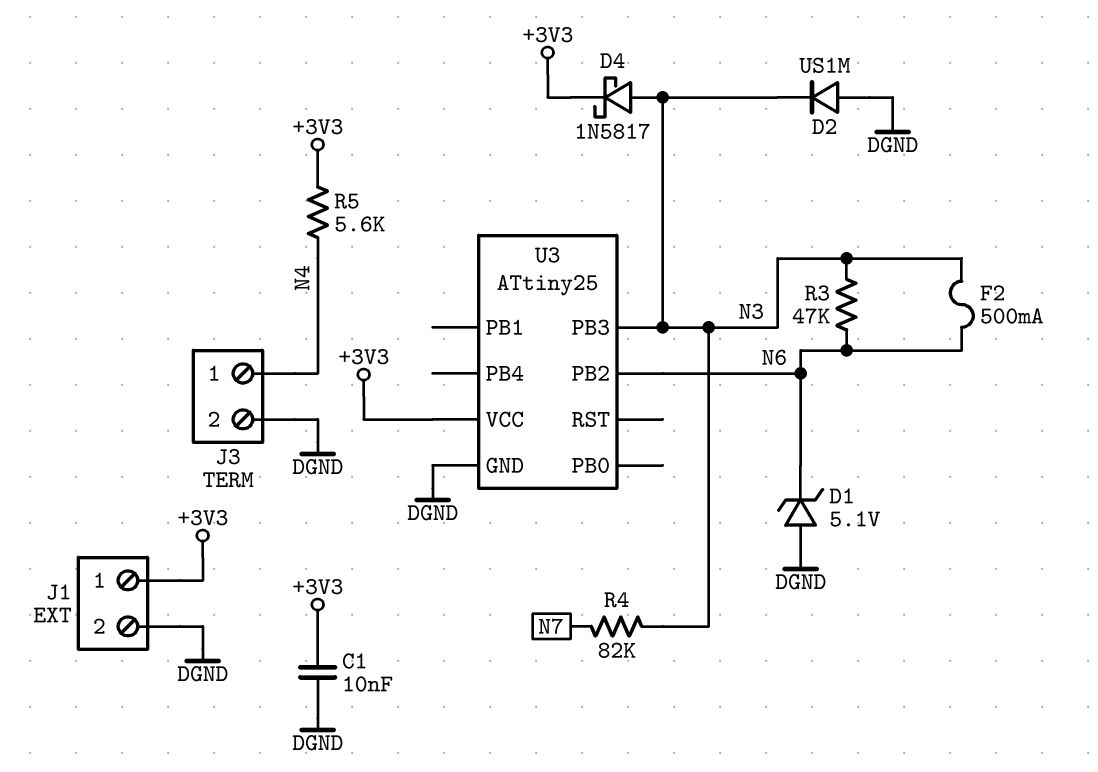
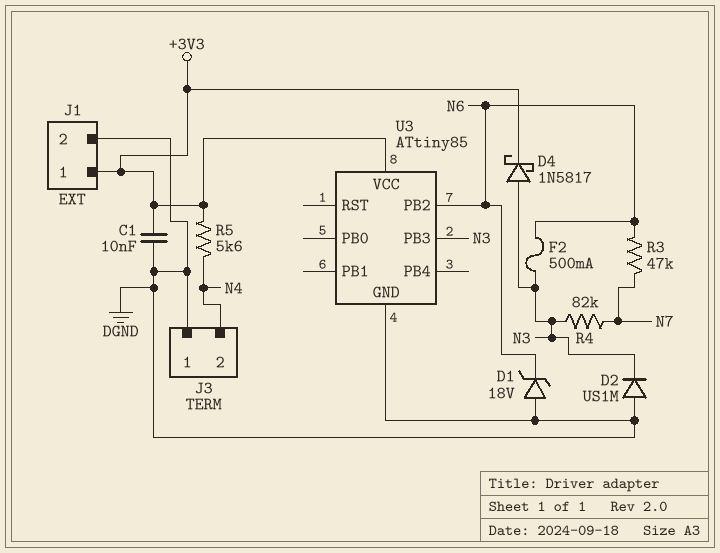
D1: zener 5.1V (A DGND, K N6) -> zener 18V (A DGND, K N6)
J3 pin 1: N4 -> DGND
J3 pin 2: DGND -> N4
R3: 47k (N3, N6) -> 47k (N6, N7)
U3: ATtiny25 -> ATtiny85

